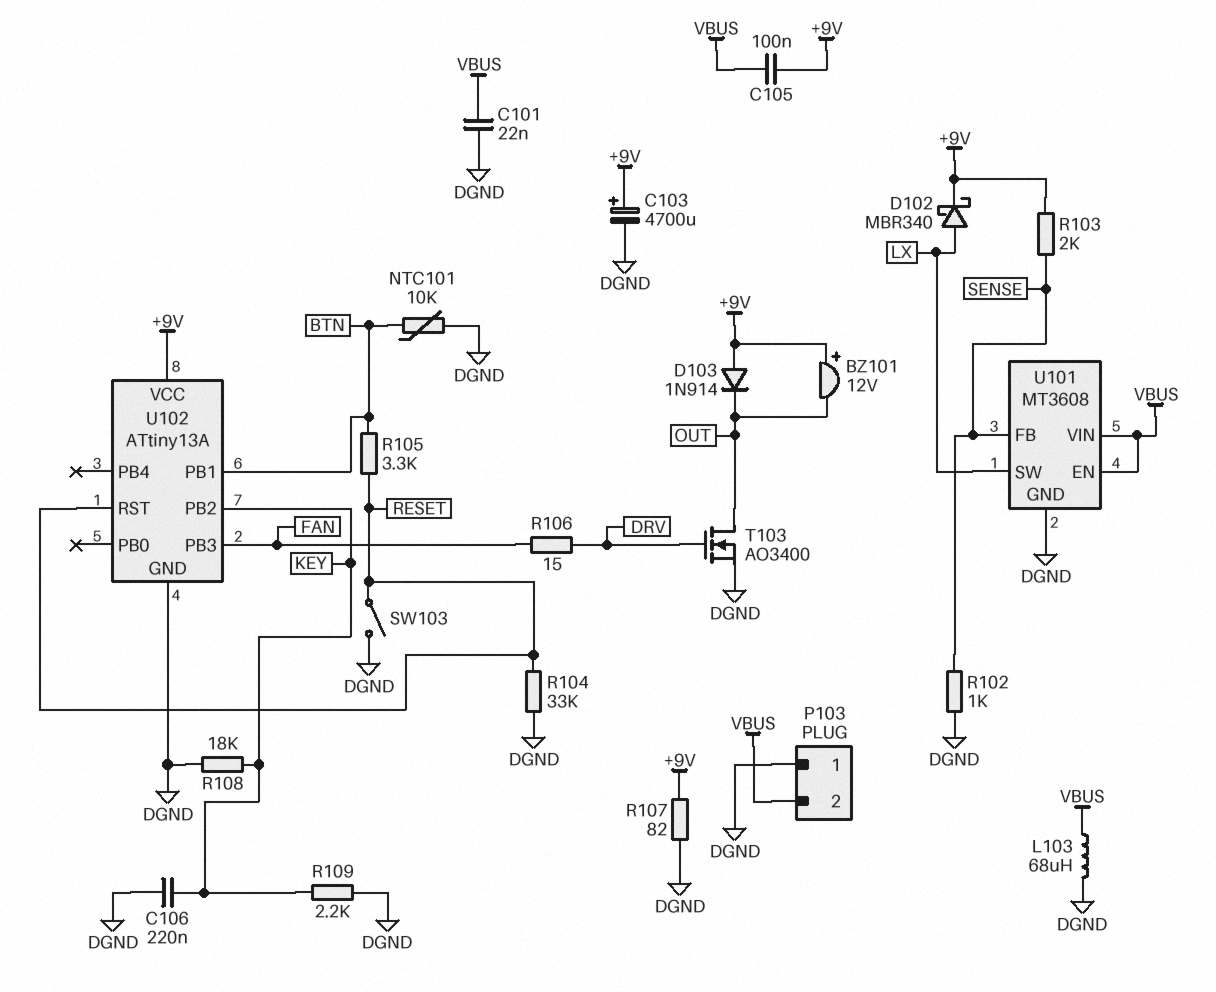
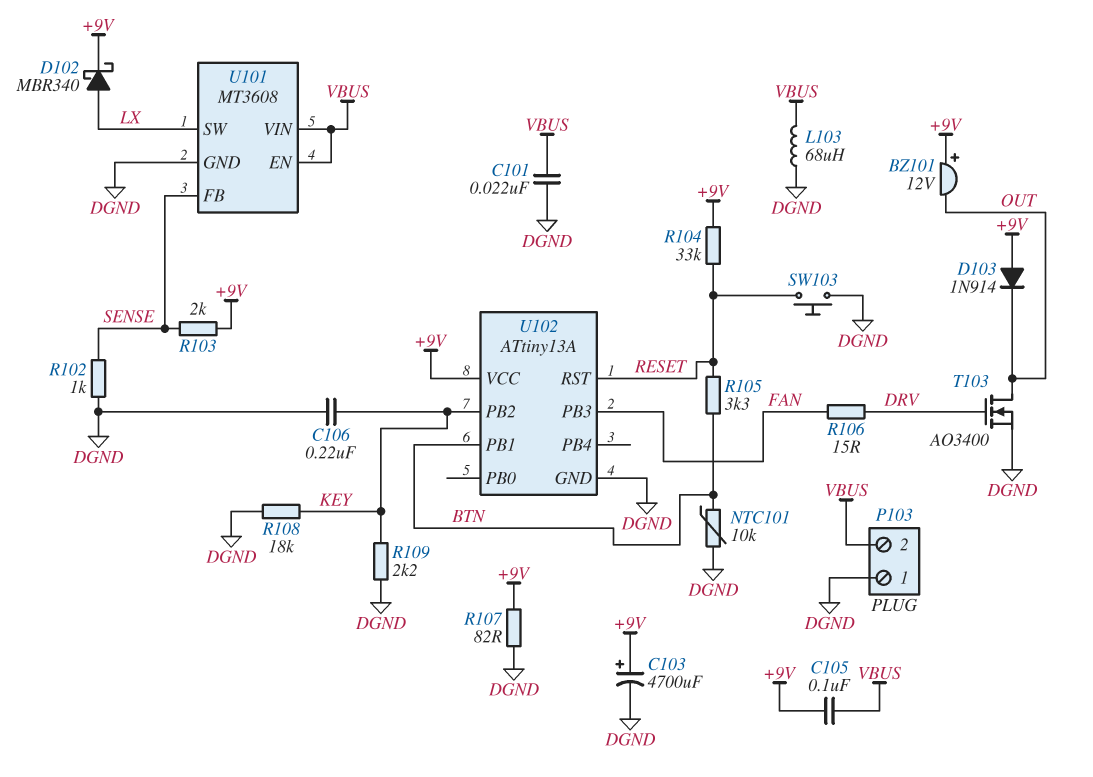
R104: 33k (DGND, RESET) -> 33k (+9V, RESET)
SW103: switch (DGND, RESET) -> button (DGND, RESET)

